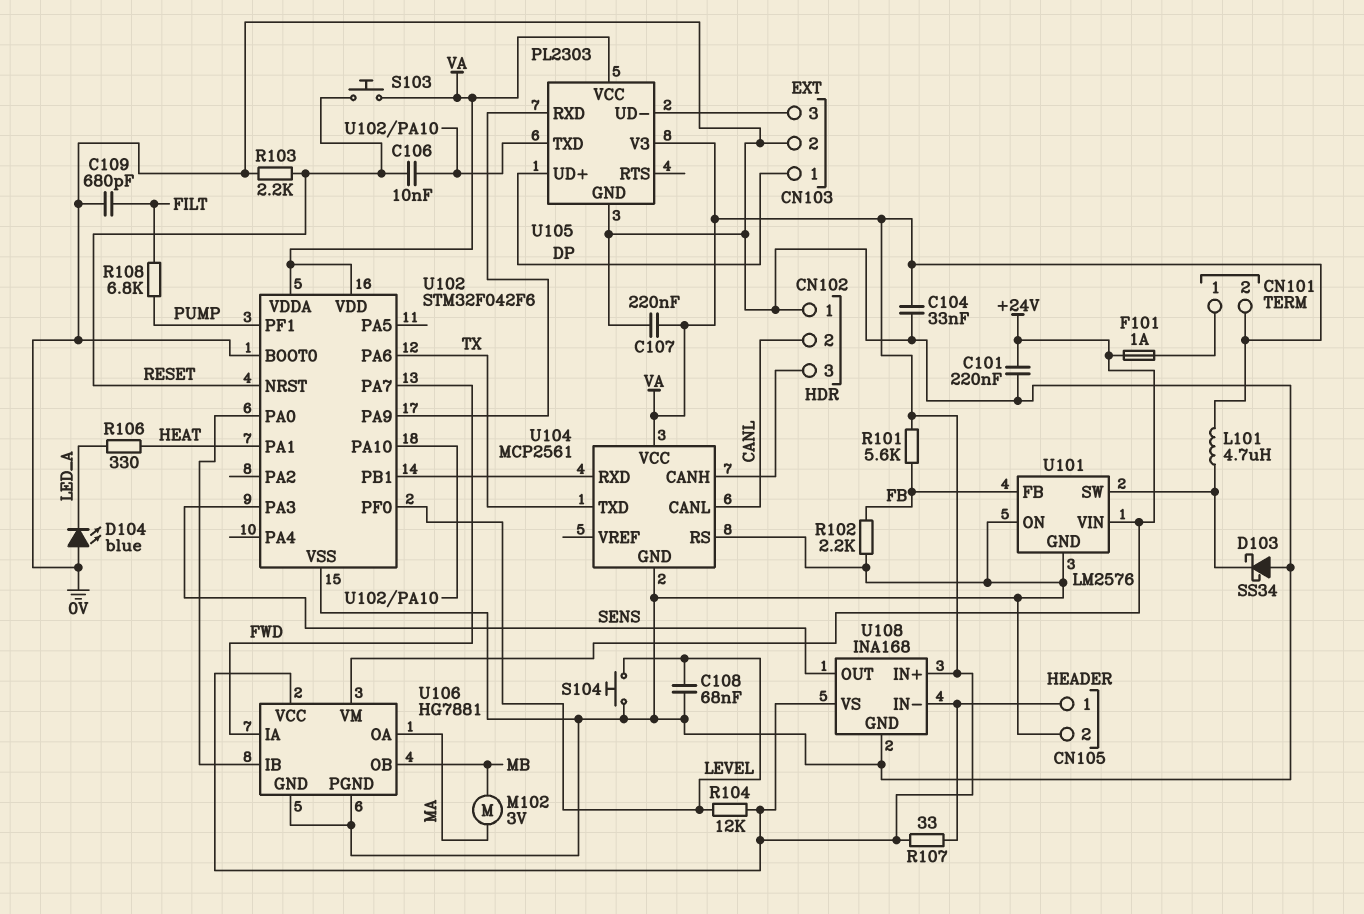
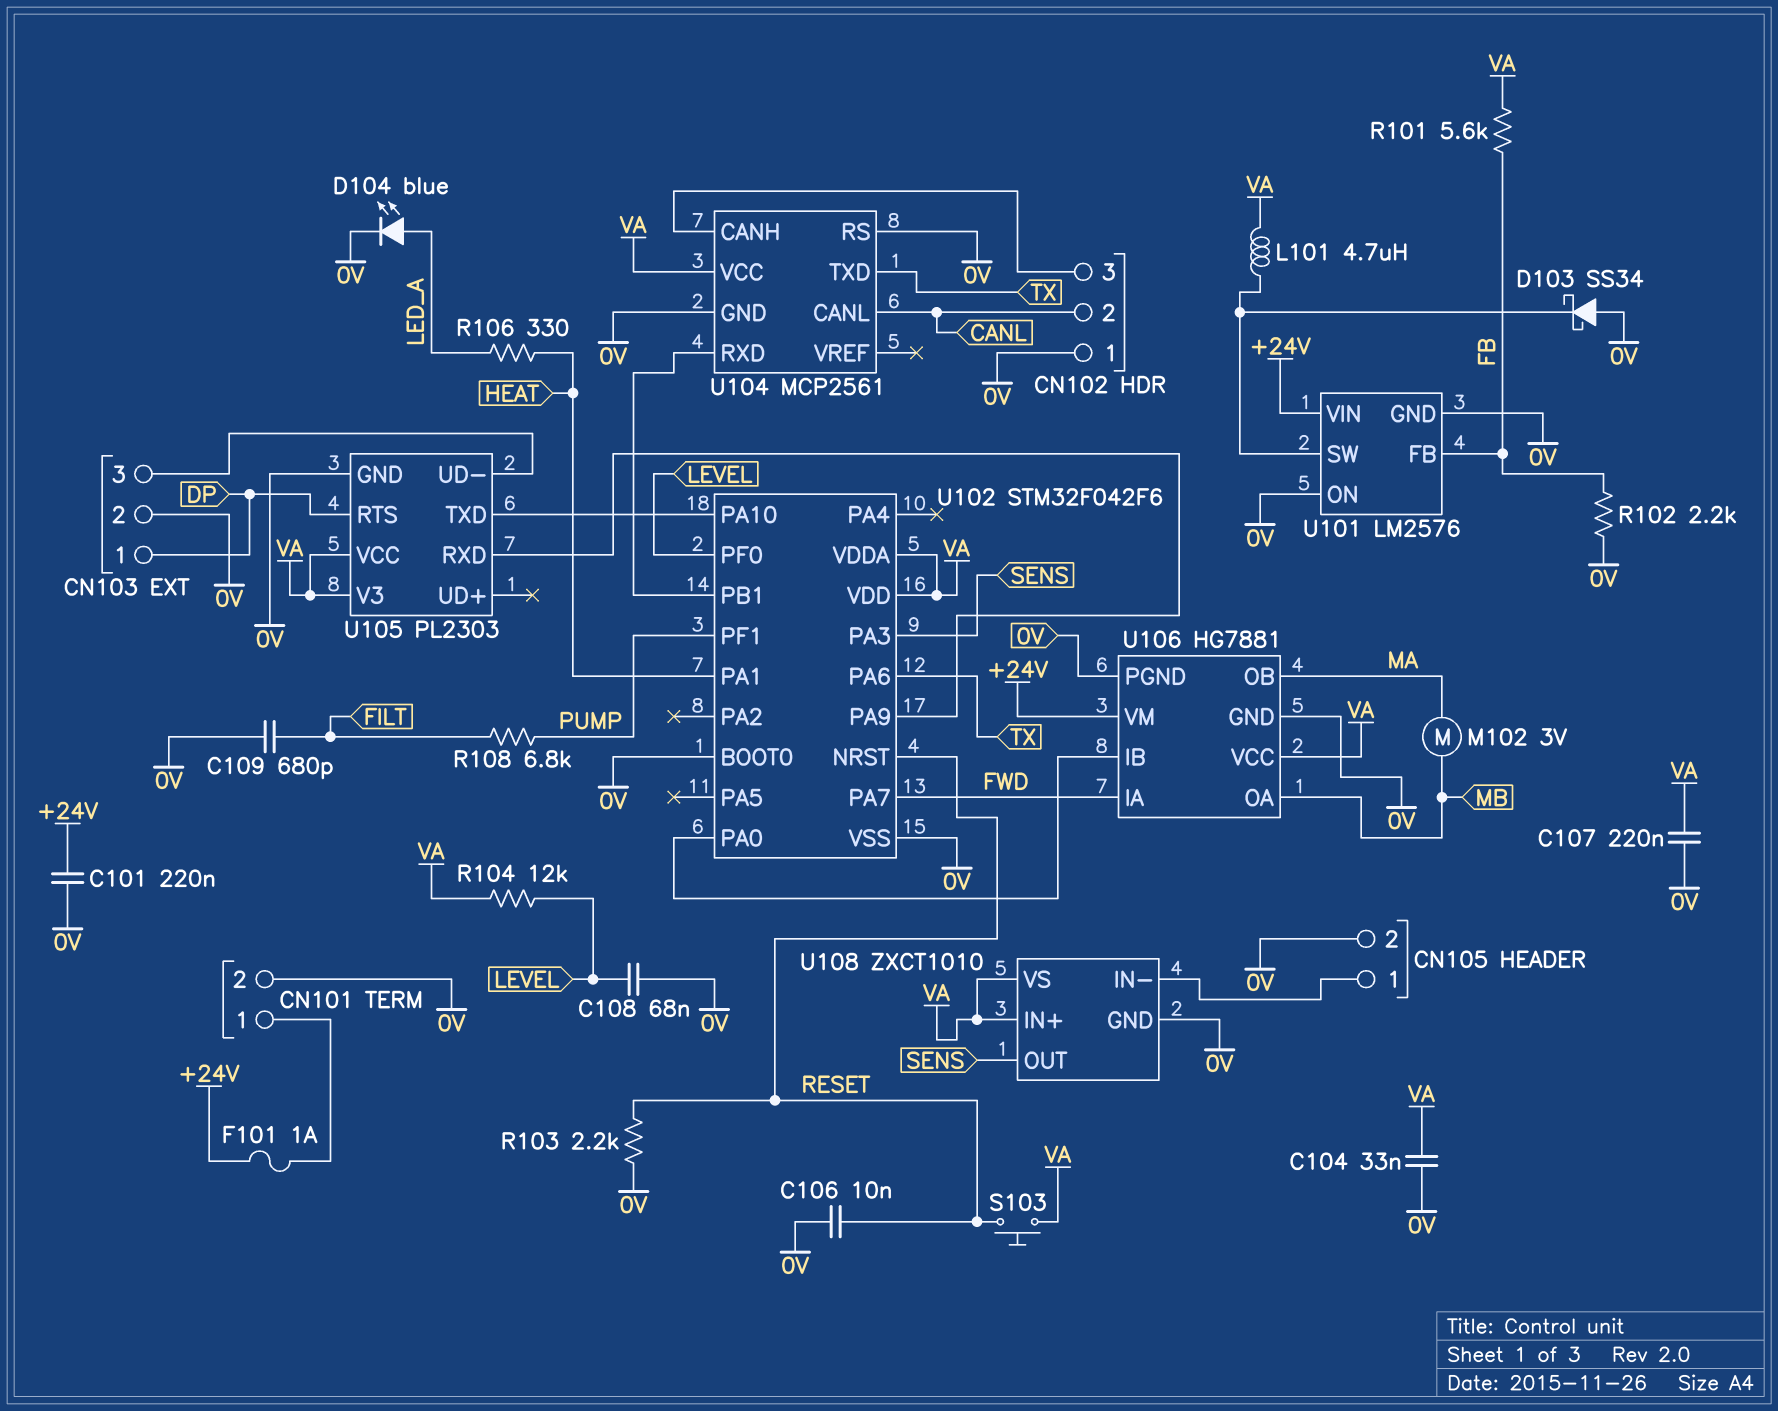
C106: 10nF (RESET, U102/PA10) -> 10nF (0V, RESET)
CN101 pin 2: VA -> 0V
D104: LED blue (A 0V, K LED_A) -> LED blue (A LED_A, K 0V)
R107: 33 (CN105/1, VA) -> none
S104: button (0V, LEVEL) -> none
U105 pin RTS: none -> DP
U105 pin UD+: DP -> none
U106 pin OA: MA -> MB
U106 pin OB: MB -> MA
U108: INA168 -> ZXCT1010

